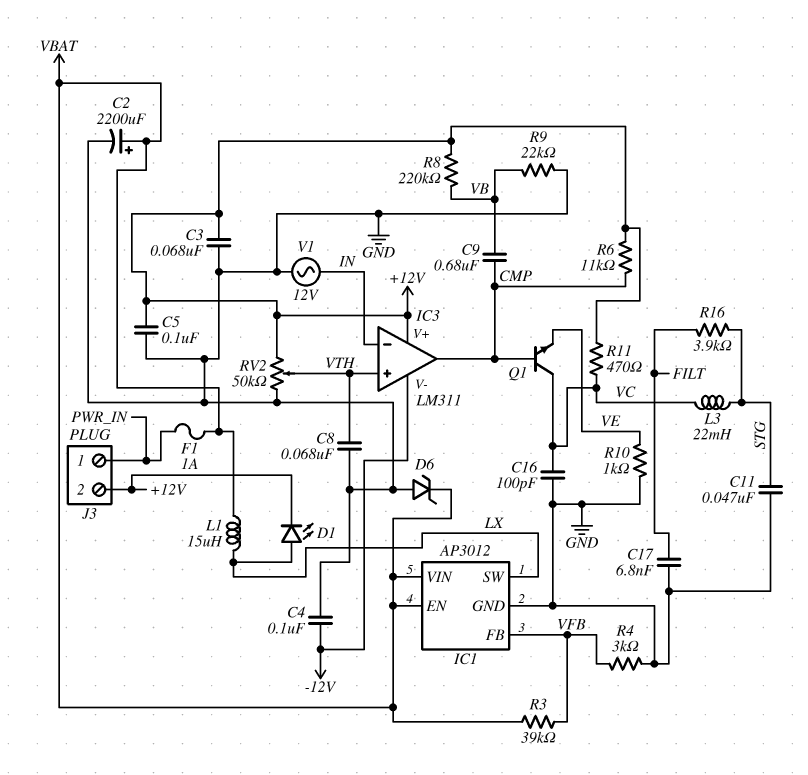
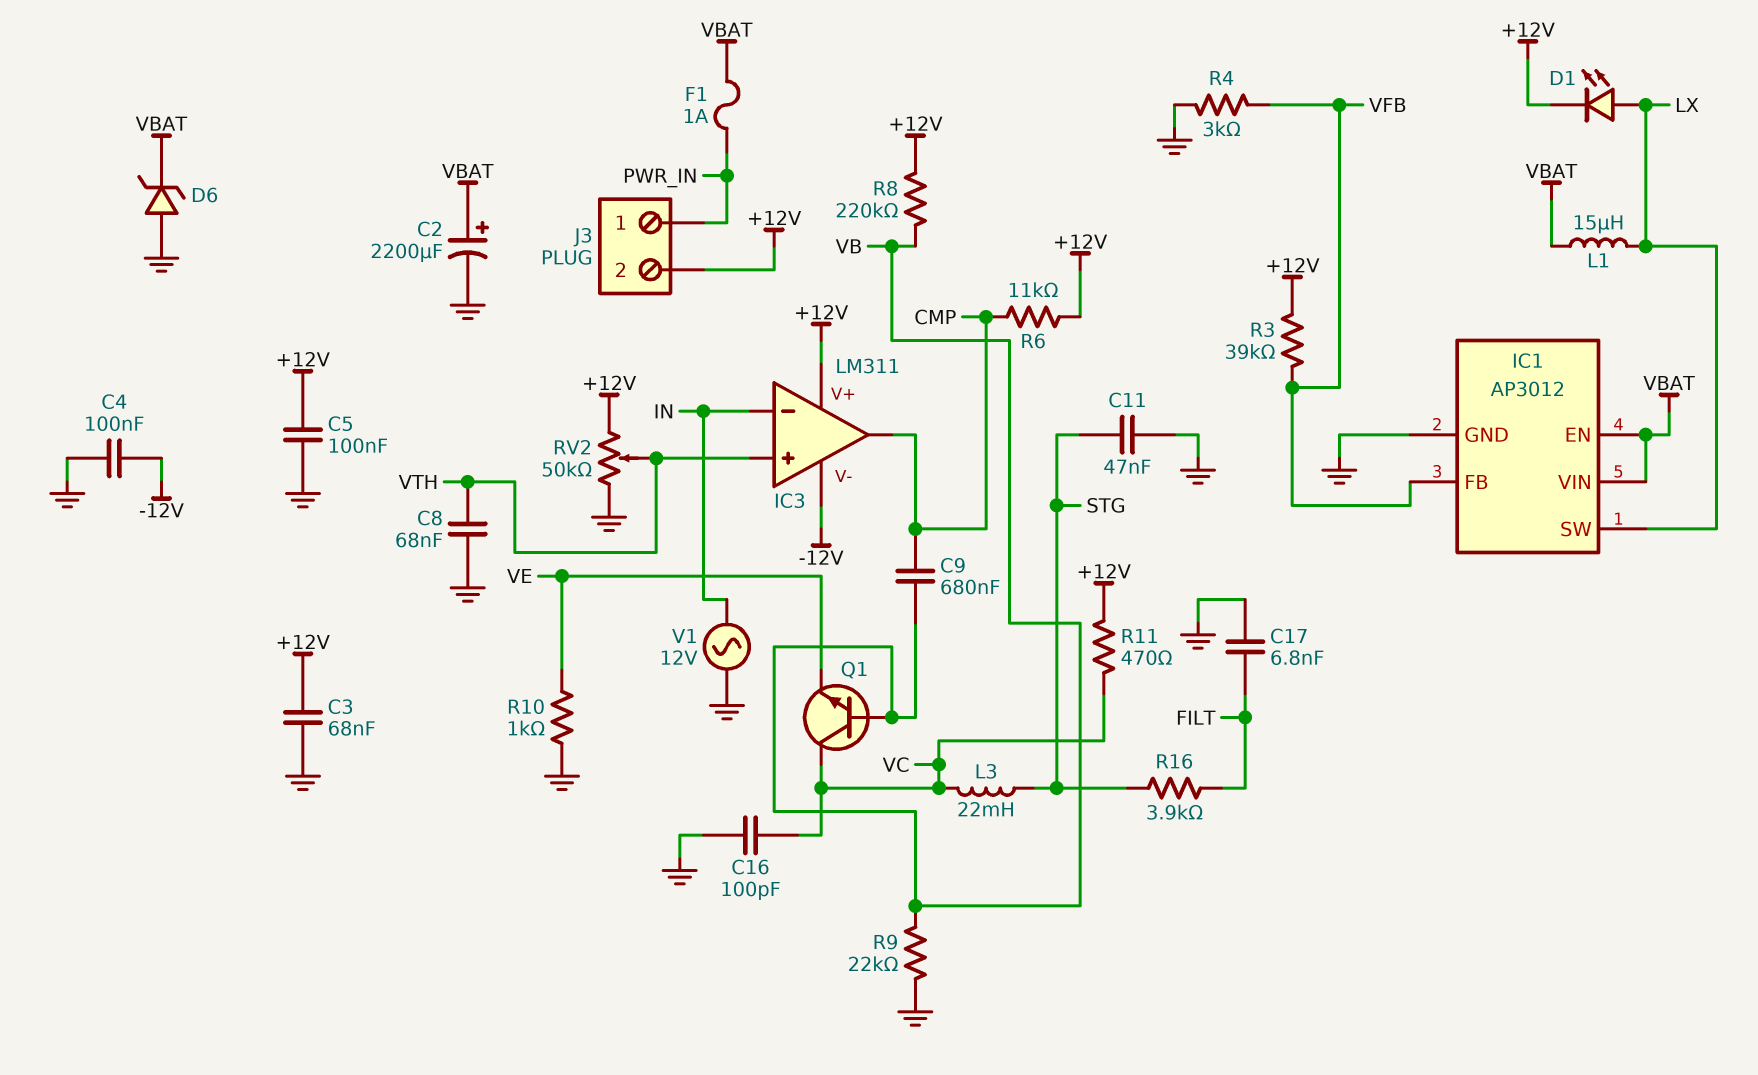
Q1: NPN (B CMP, C VC, E VE) -> NPN (B VB, C VC, E VE)
R3: 39k (VBAT, VFB) -> 39k (+12V, VFB)

